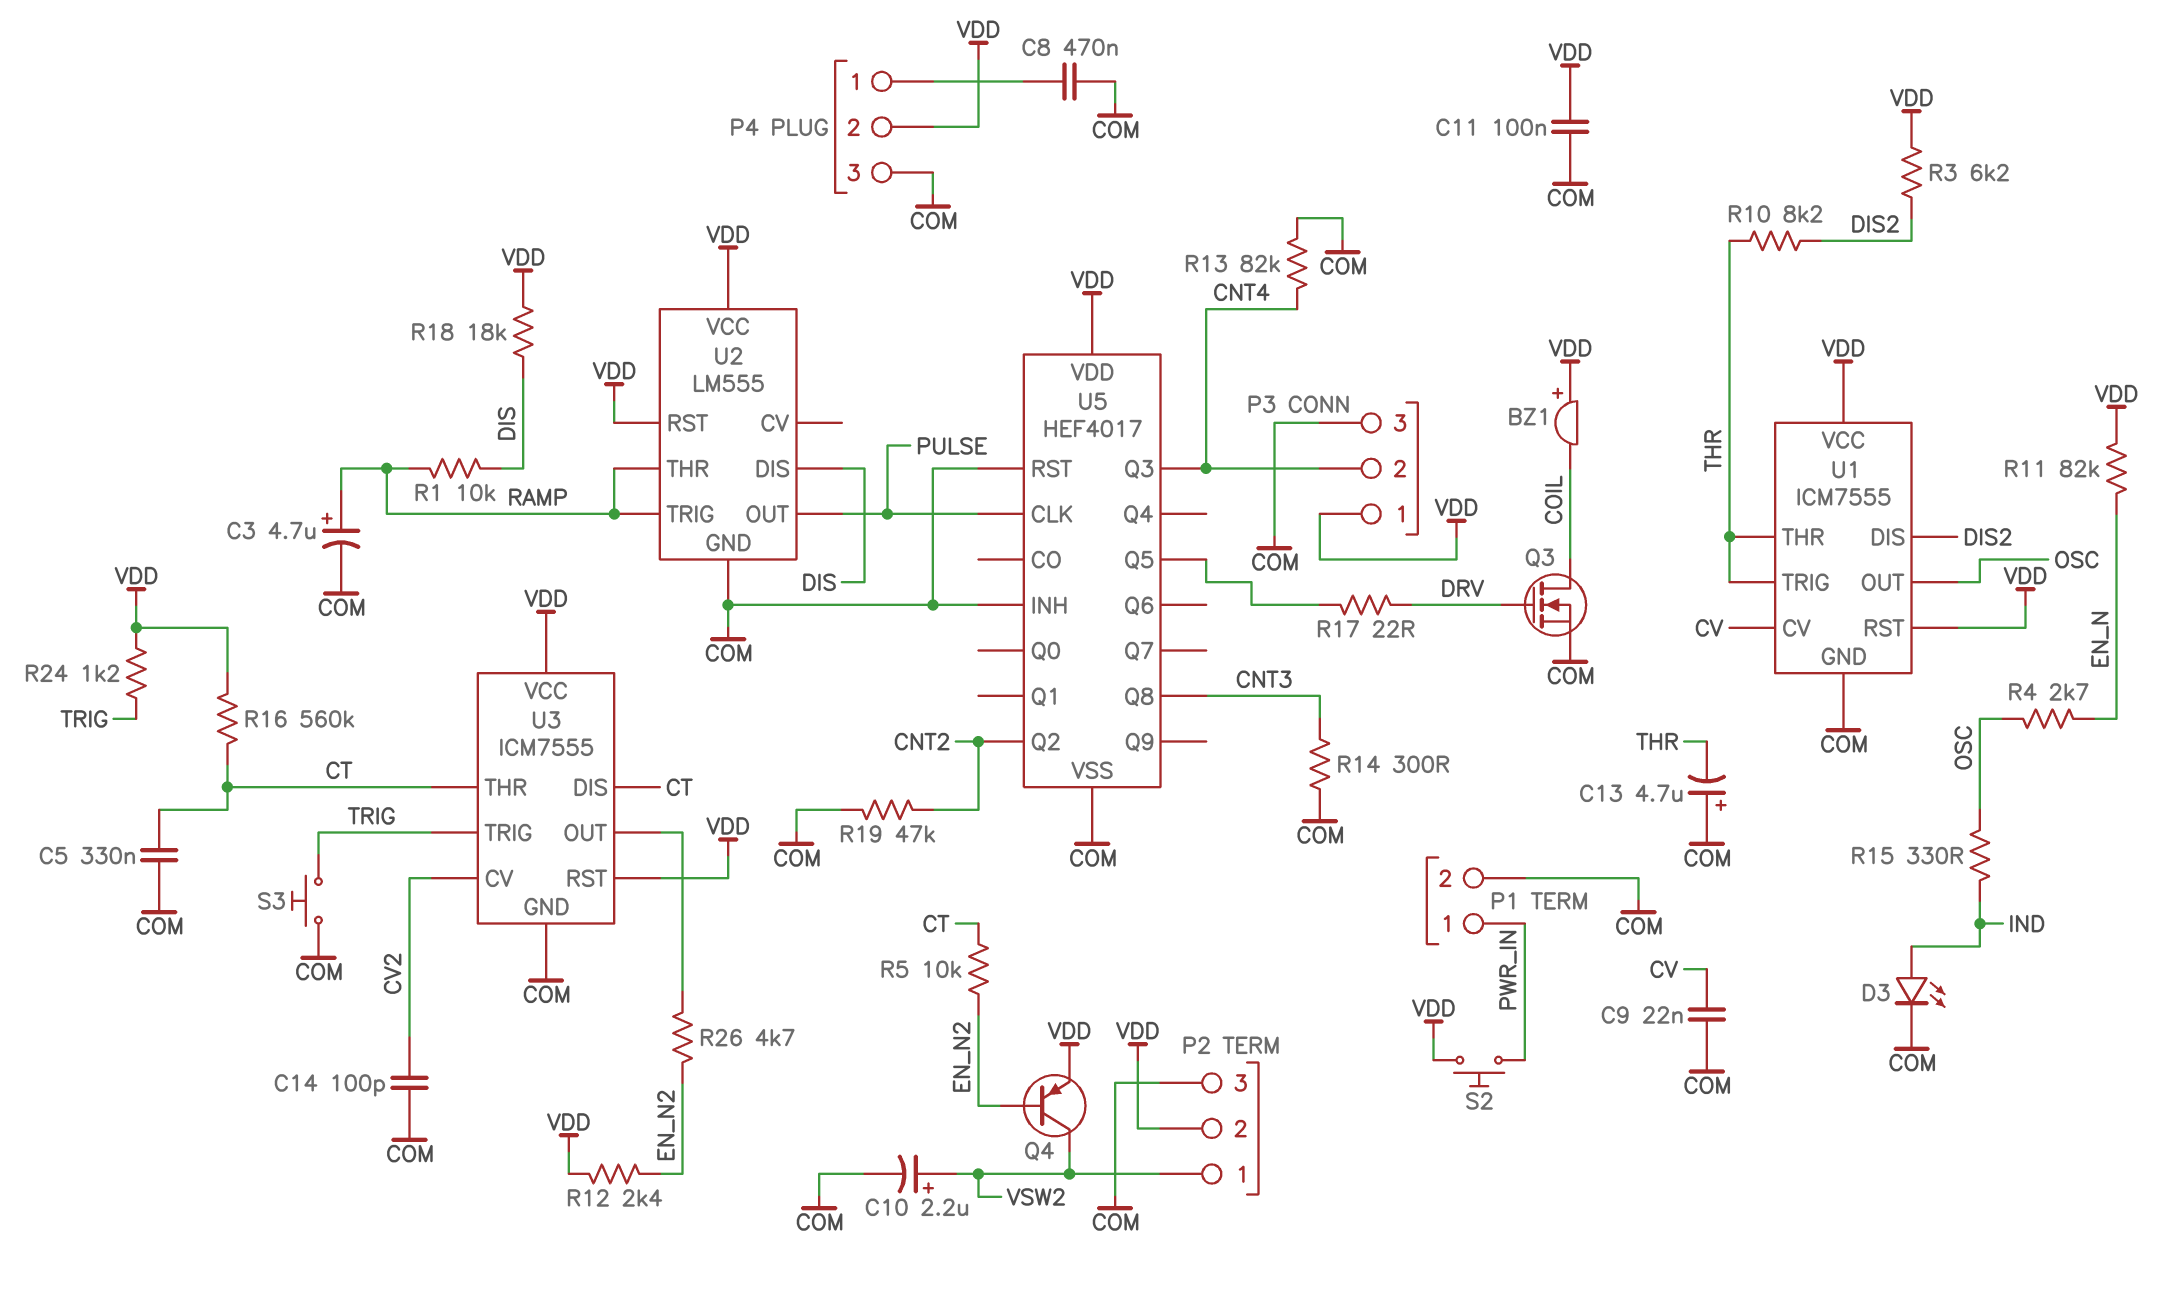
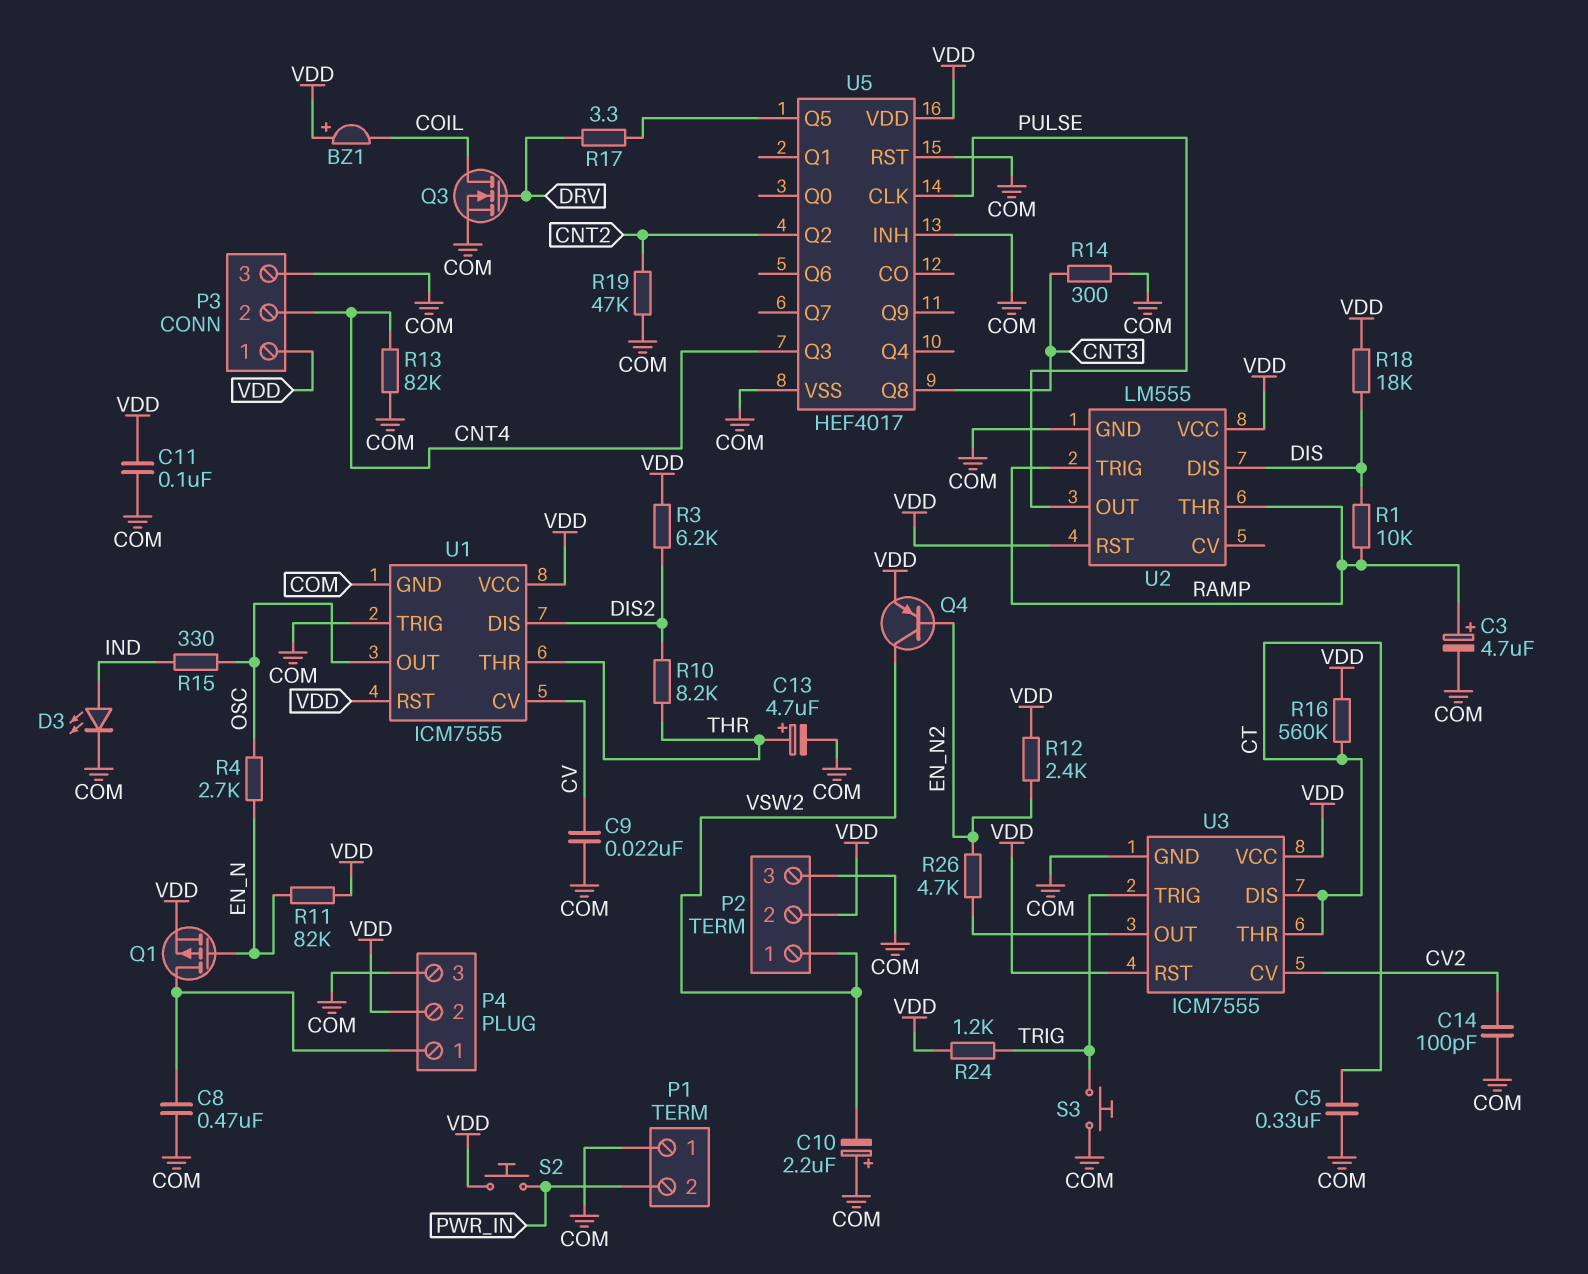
C10: 2.2uF (plus VSW2, minus COM) -> 2.2uF (plus COM, minus VSW2)
C13: 4.7uF (plus COM, minus THR) -> 4.7uF (plus THR, minus COM)
P1 pin 1: PWR_IN -> COM
P1 pin 2: COM -> PWR_IN
Q1: none -> PMOS (G EN_N, D P4/1, S VDD)
R5: 10k (CT, EN_N2) -> none
R17: 22 (DRV, U5/Q5) -> 3.3 (DRV, U5/Q5)
U1 pin TRIG: THR -> COM

